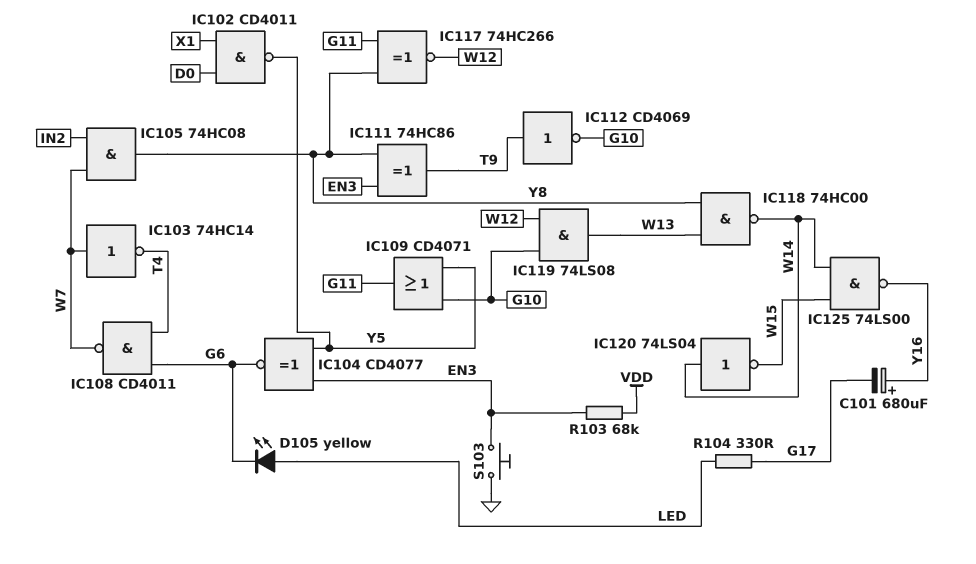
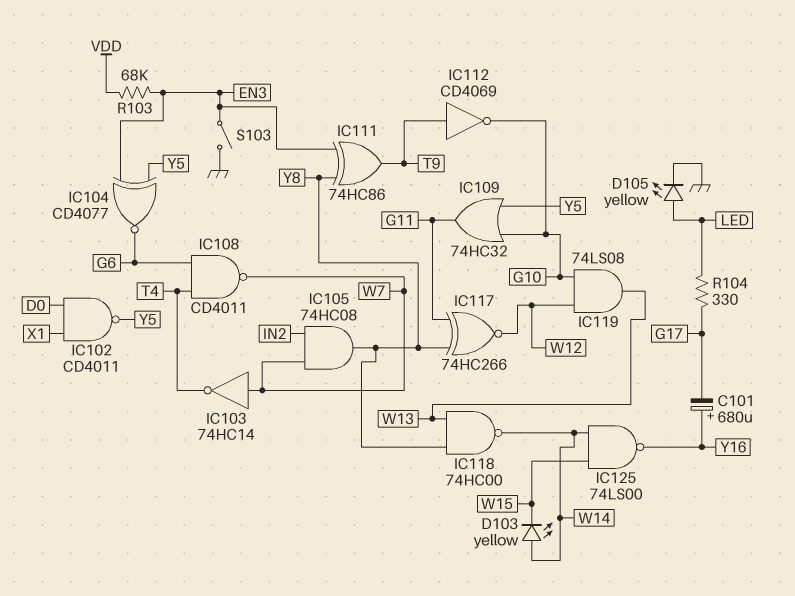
D103: none -> LED yellow (A W14, K W15)
D105: LED yellow (A LED, K G6) -> LED yellow (A LED, K GND)
IC109: OR CD4071 (in G10, in Y5, out G11) -> OR 74HC32 (in G10, in Y5, out G11)
IC120: NOT 74LS04 (in W14, out W15) -> none
S103: button (EN3, GND) -> switch (EN3, GND)

